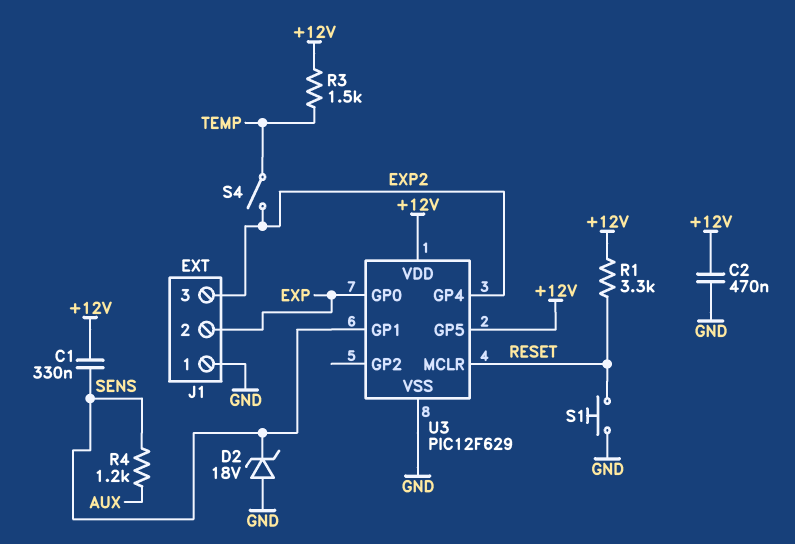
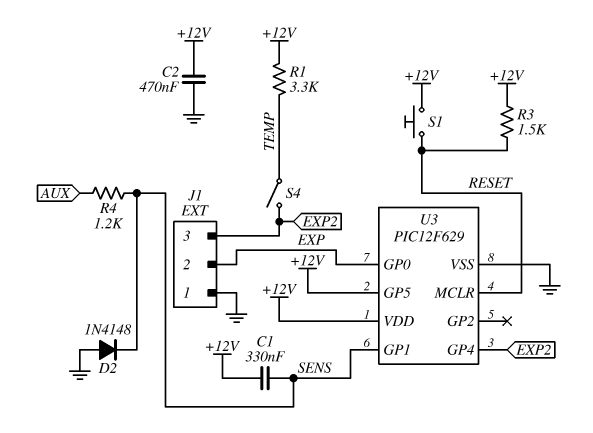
D2: zener 18V (A GND, K SENS) -> diode 1N4148 (A GND, K SENS)
R1: 3.3k (+12V, RESET) -> 3.3k (+12V, TEMP)
R3: 1.5k (+12V, TEMP) -> 1.5k (+12V, RESET)
S1: button (GND, RESET) -> button (+12V, RESET)

